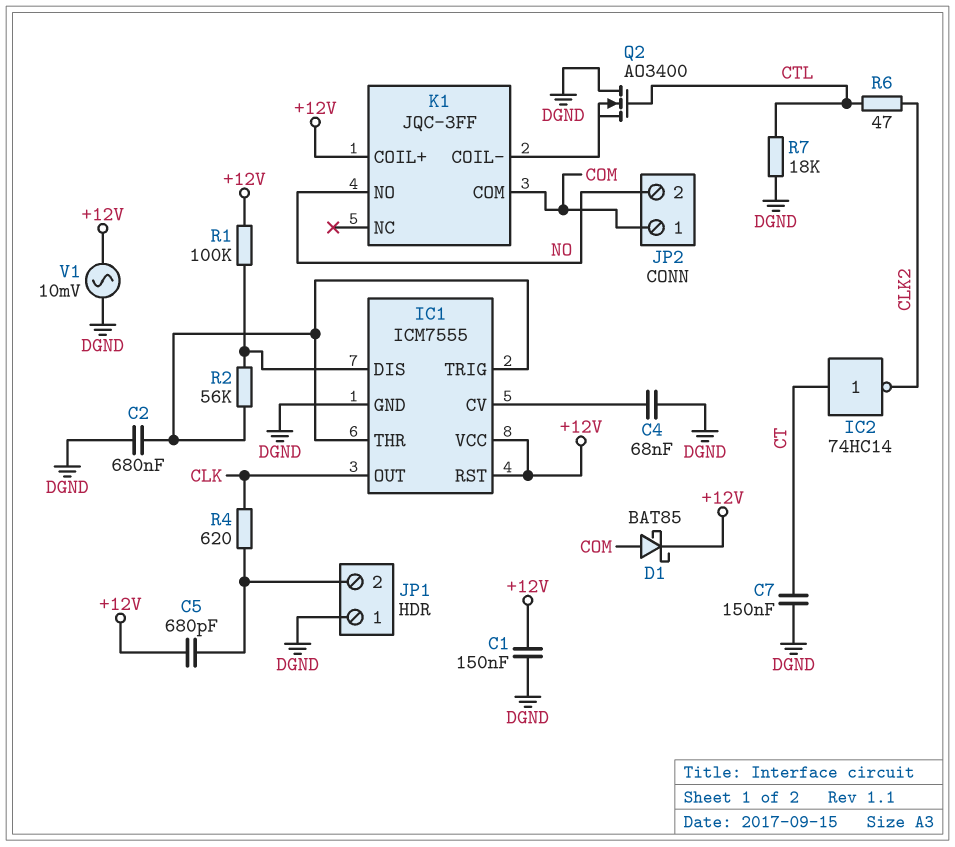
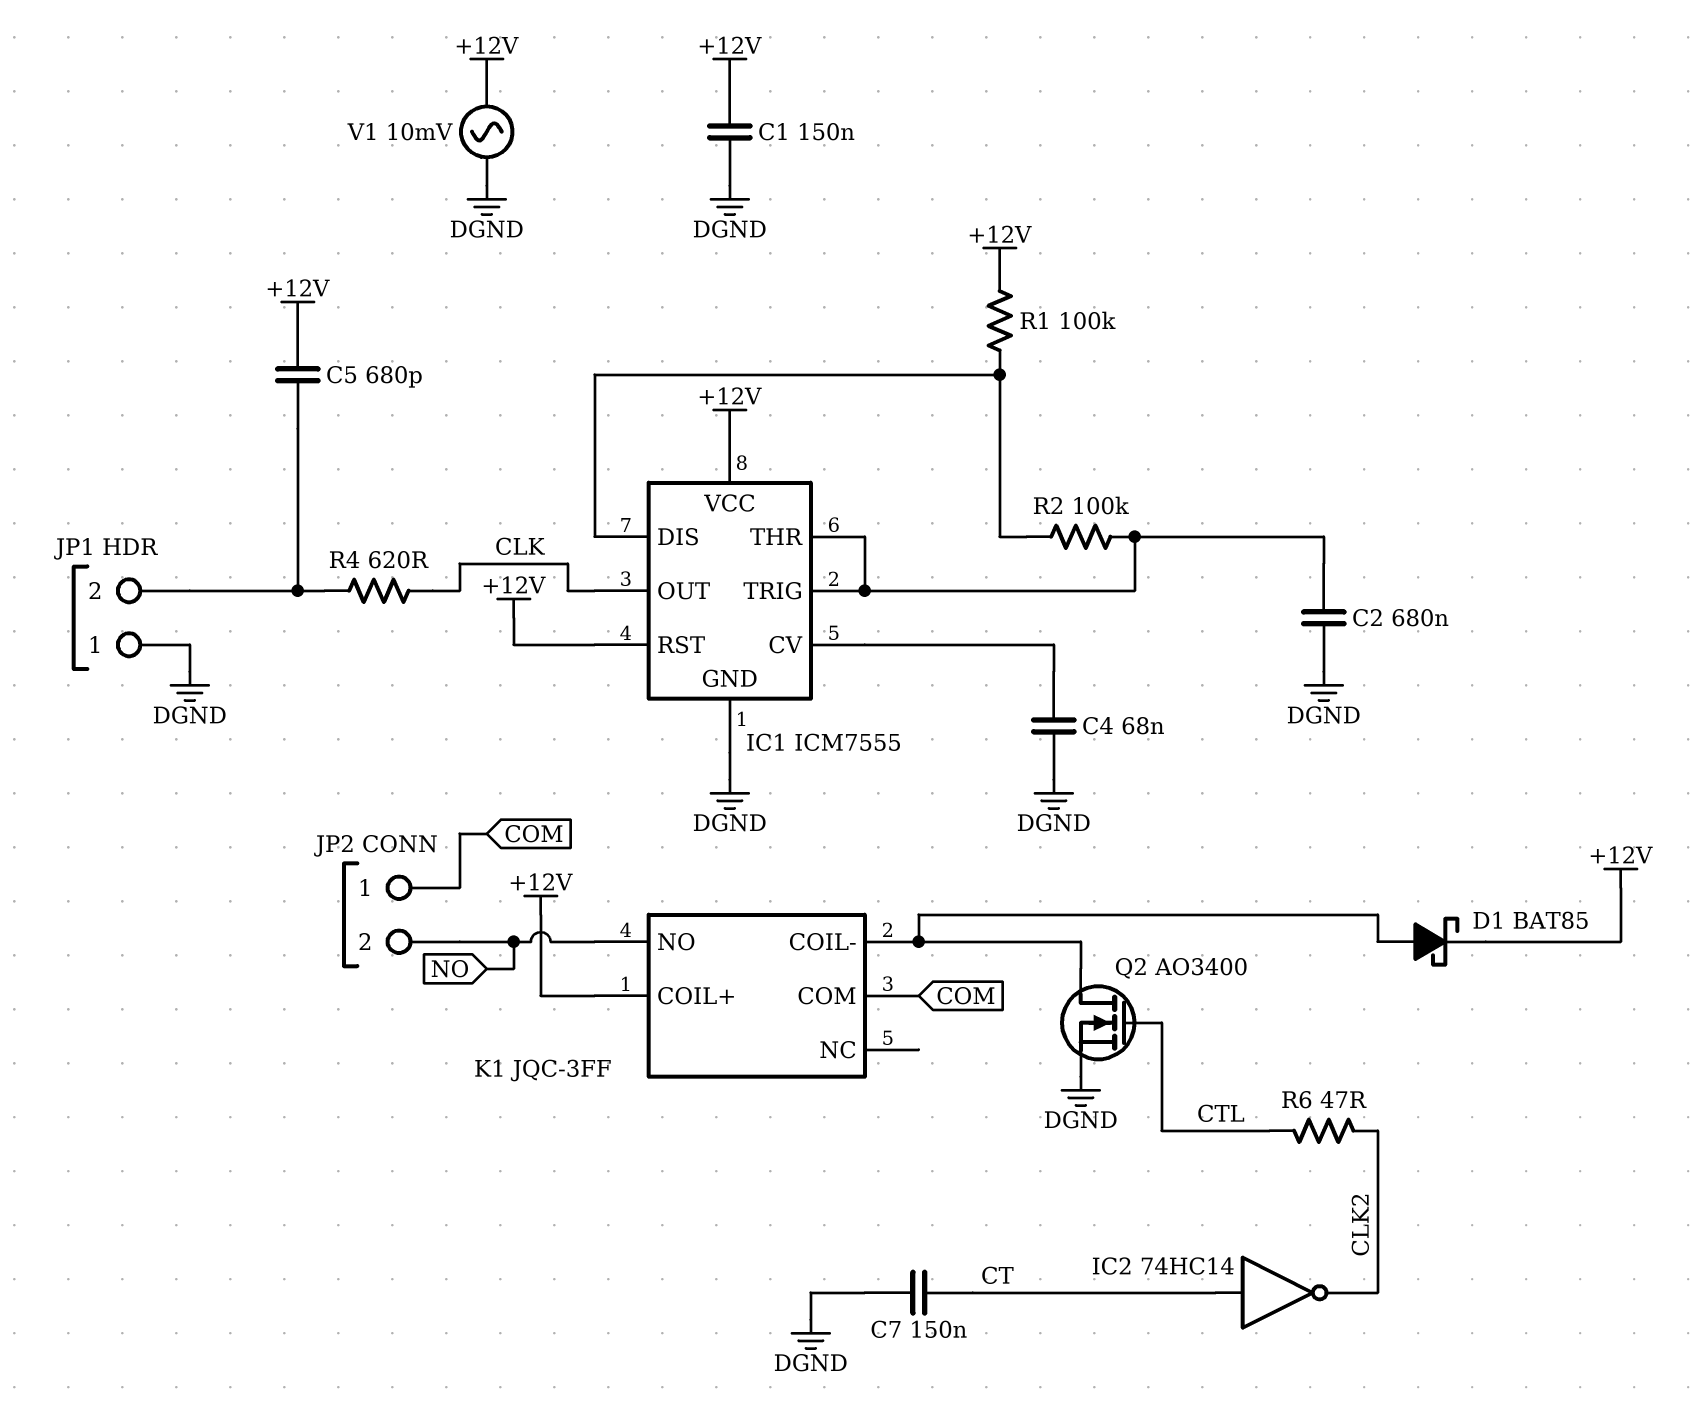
D1: schottky BAT85 (A COM, K +12V) -> schottky BAT85 (A K1/COIL-, K +12V)
Q2: NMOS AO3400 (G CTL, D DGND, S K1/COIL-) -> NMOS AO3400 (G CTL, D K1/COIL-, S DGND)
R2: 56k (IC1/DIS, IC1/THR) -> 100k (IC1/DIS, IC1/THR)
R7: 18k (CTL, DGND) -> none

